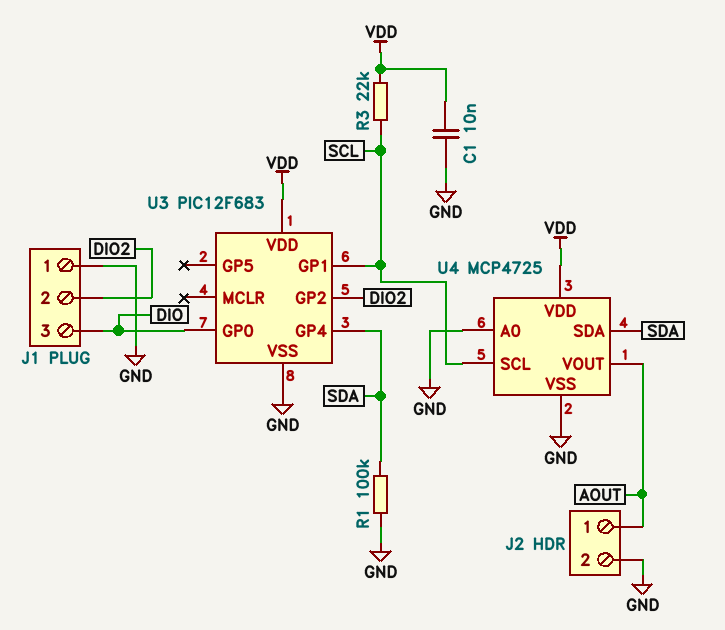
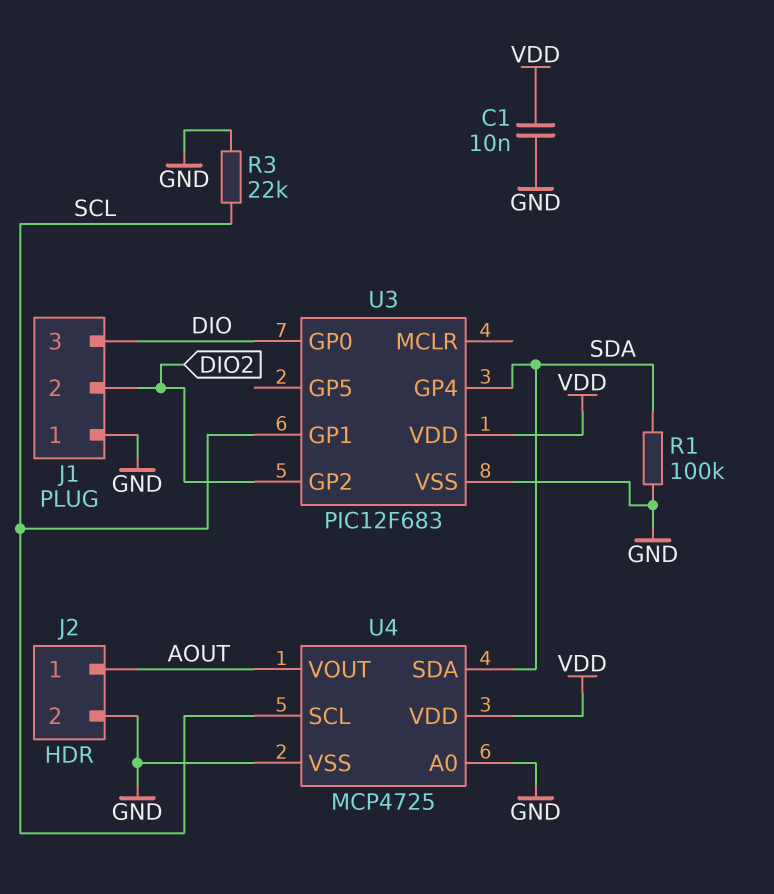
R3: 22k (SCL, VDD) -> 22k (GND, SCL)

